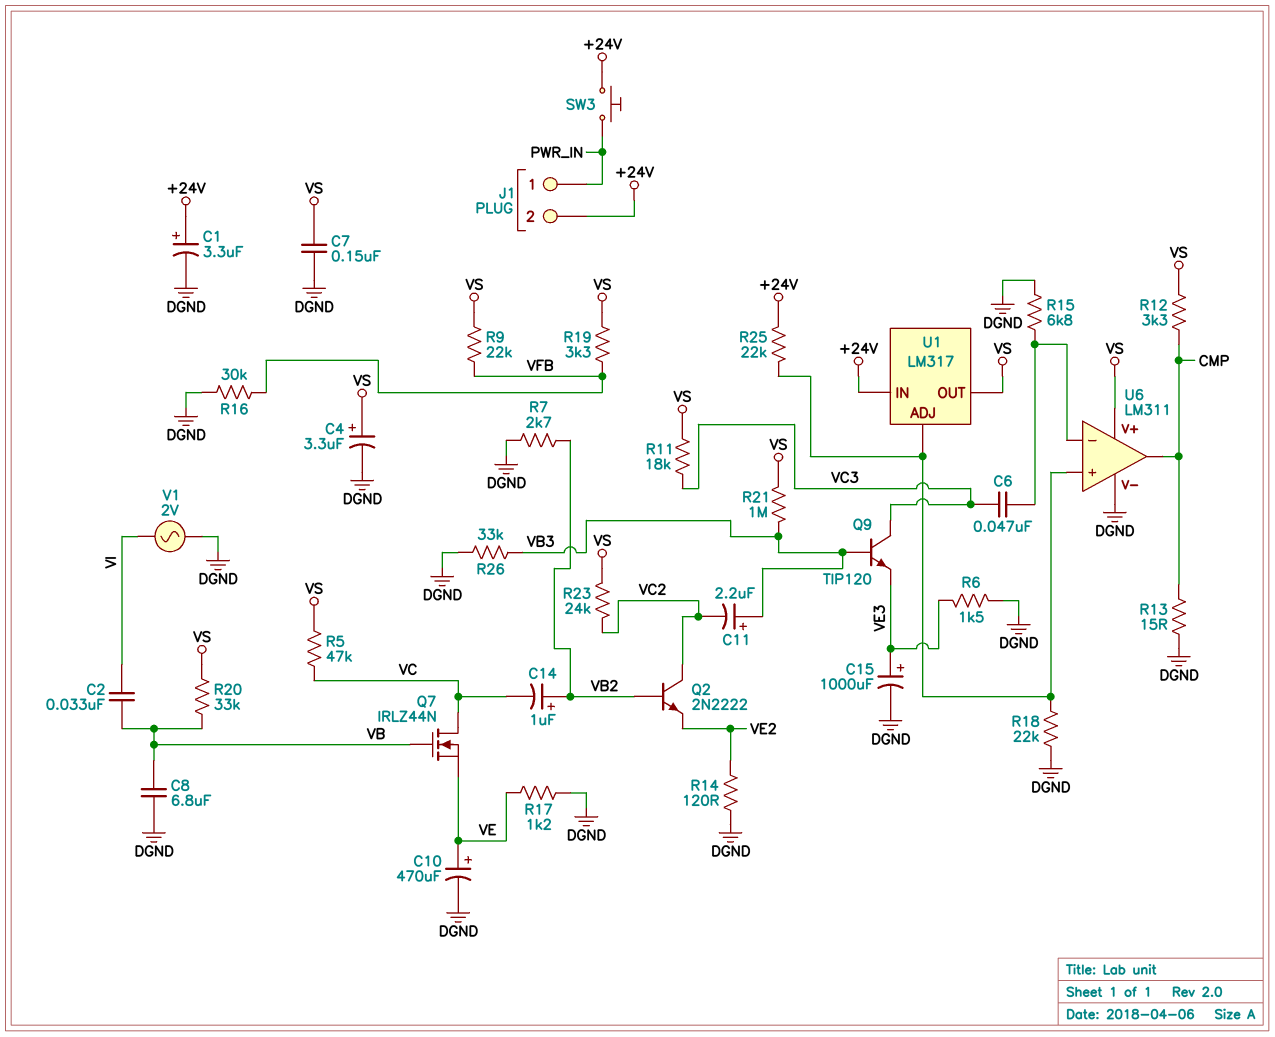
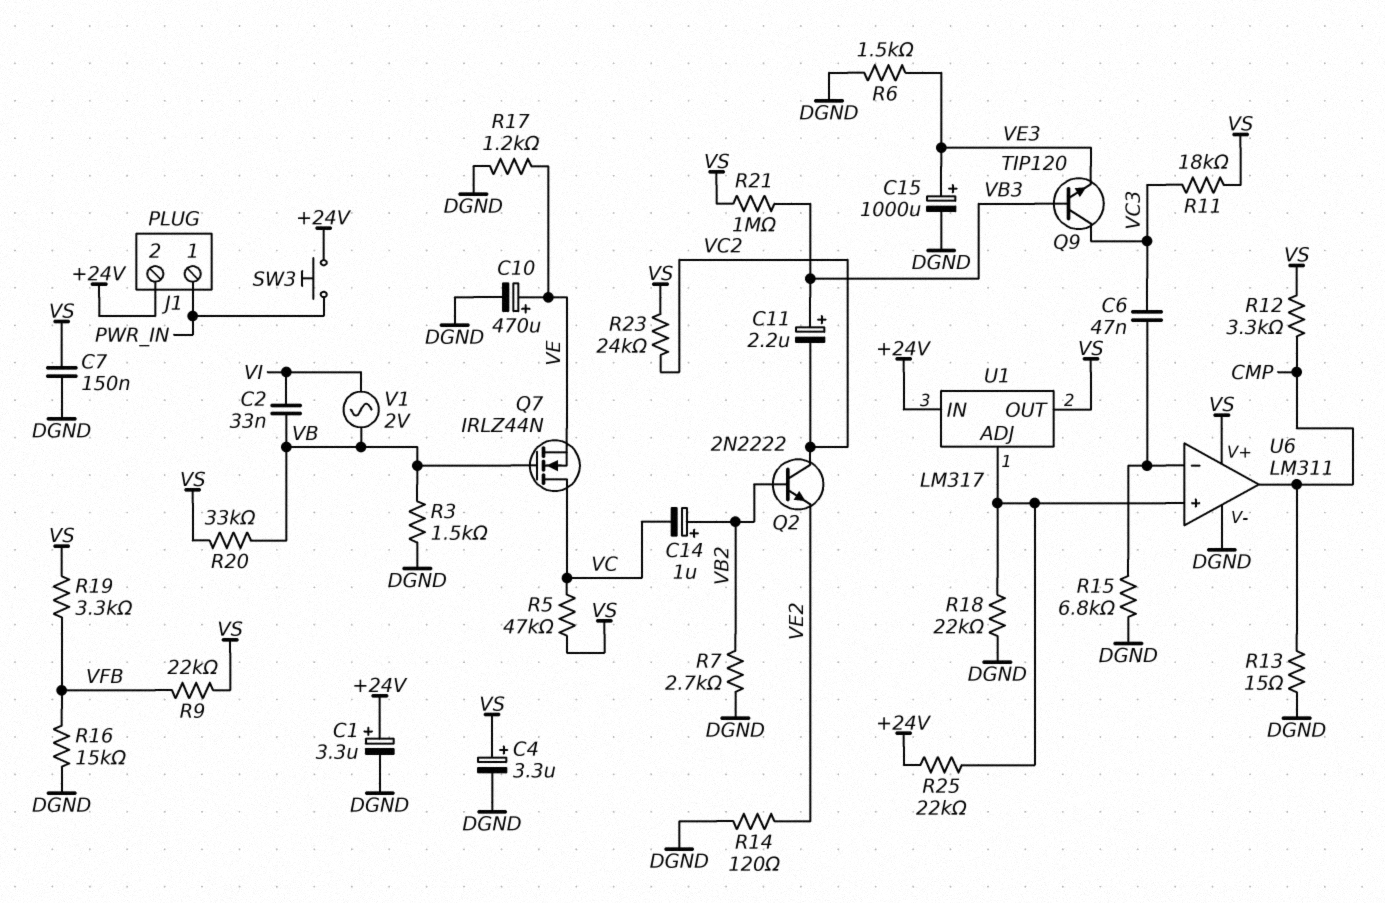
C8: 6.8uF (DGND, VB) -> none
R3: none -> 1.5k (DGND, VB)
R16: 30k (DGND, VFB) -> 15k (DGND, VFB)
R26: 33k (DGND, VB3) -> none
V1: AC 2V (DGND, VI) -> AC 2V (VB, VI)

